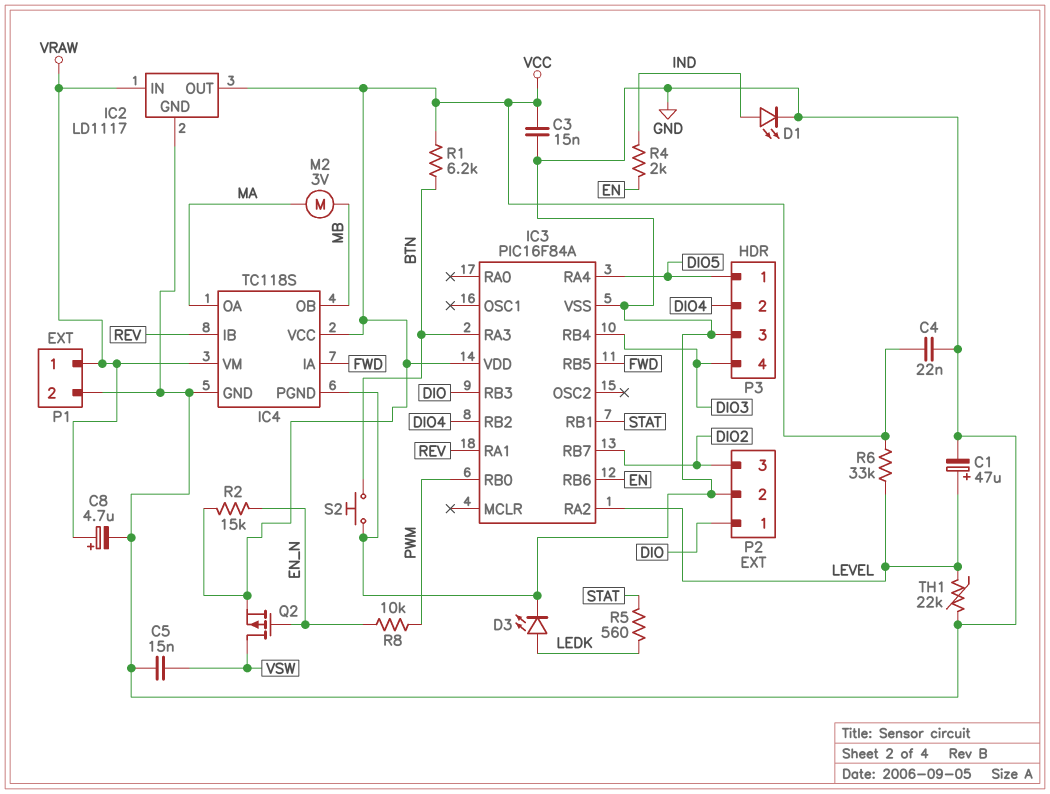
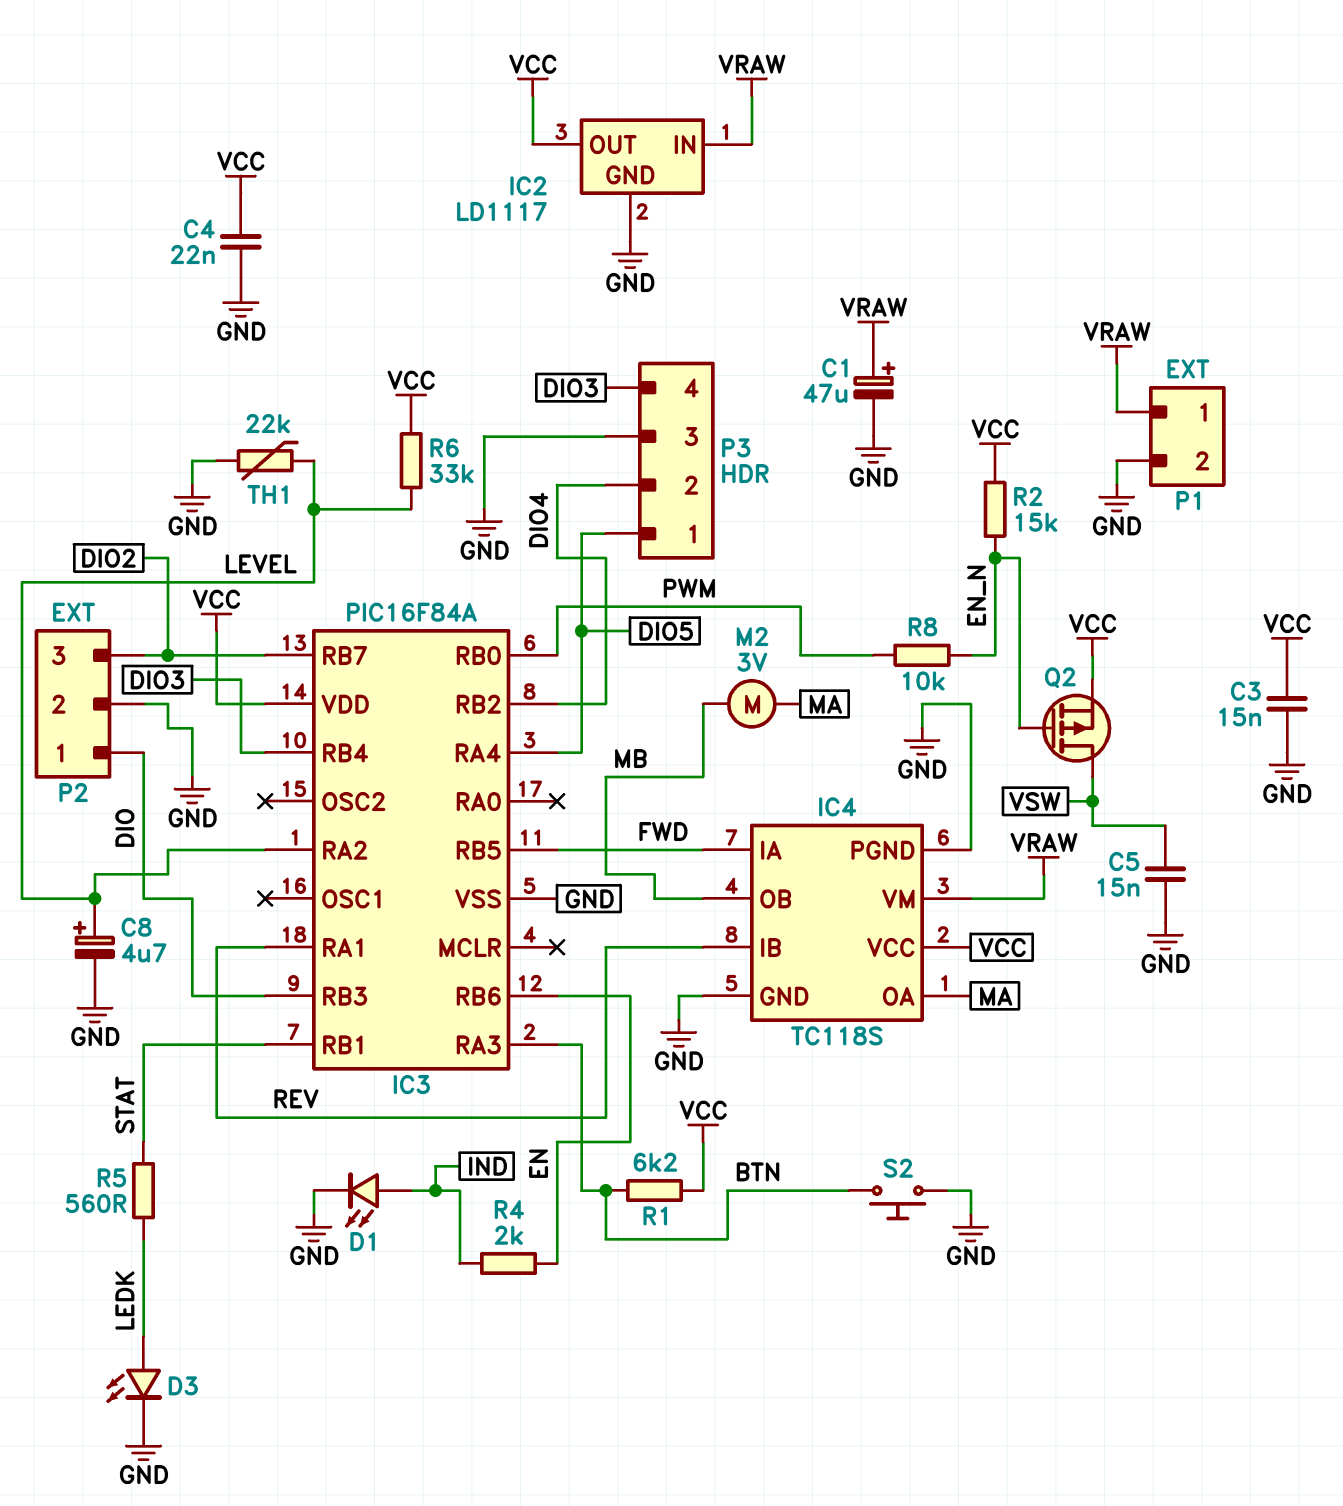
C1: 47uF (plus LEVEL, minus GND) -> 47uF (plus VRAW, minus GND)
C8: 4.7uF (plus VRAW, minus GND) -> 4.7uF (plus LEVEL, minus GND)

